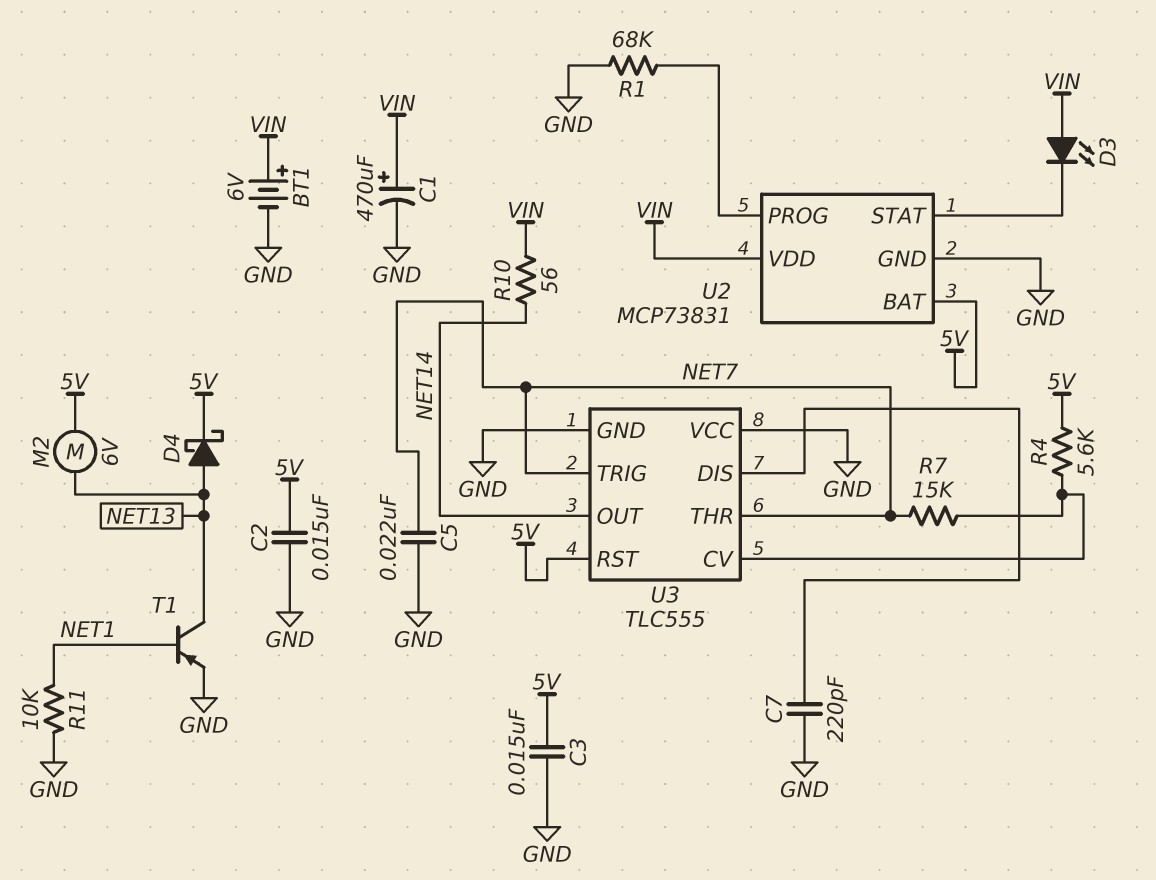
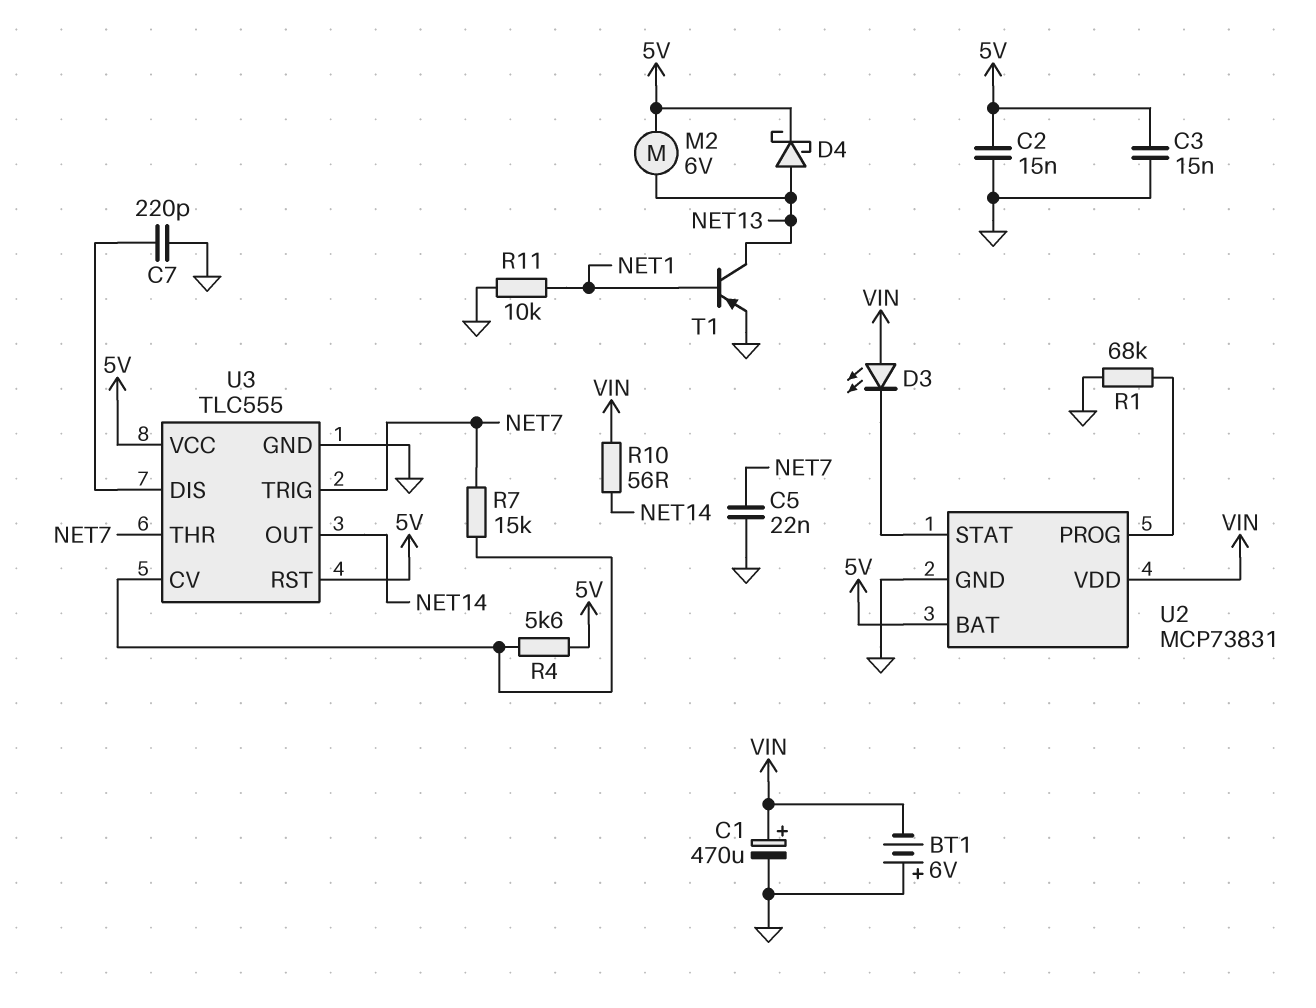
BT1: 6V (plus VIN, minus GND) -> 6V (plus GND, minus VIN)
U3 pin VCC: GND -> 5V

